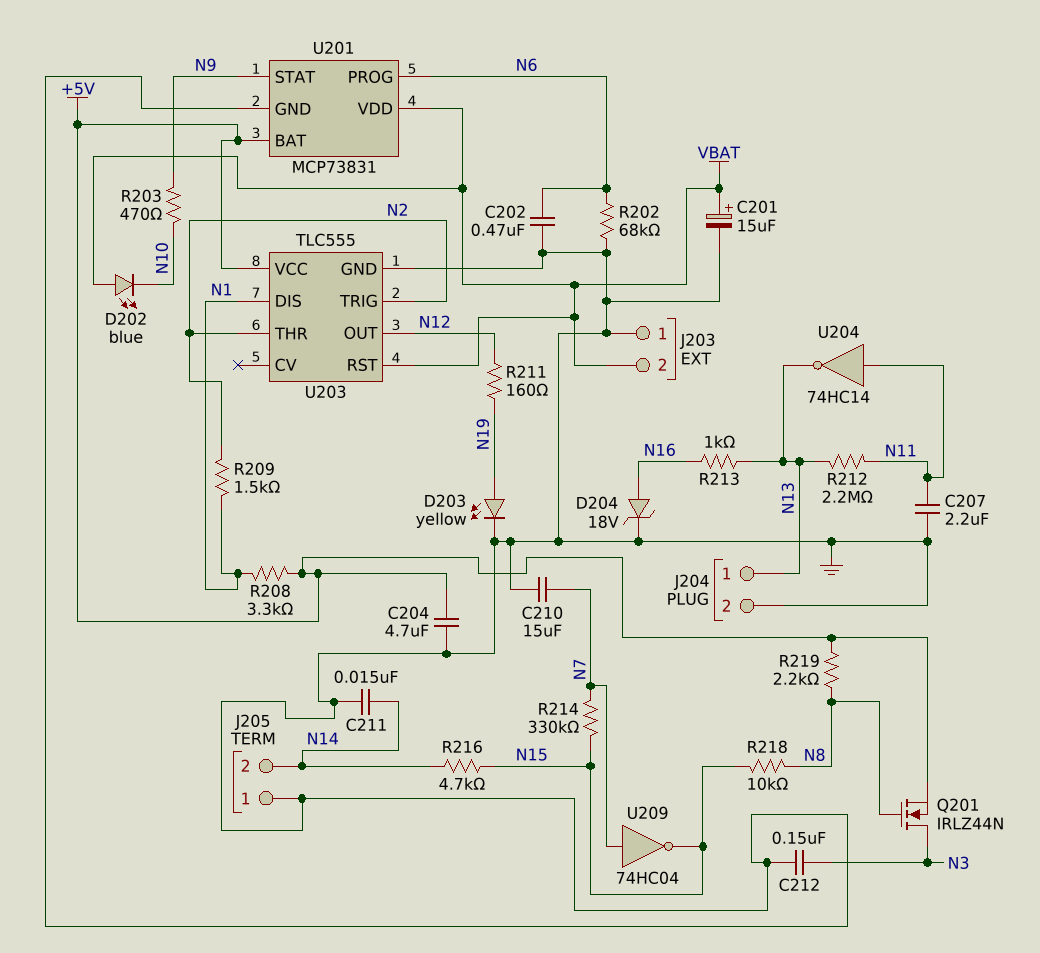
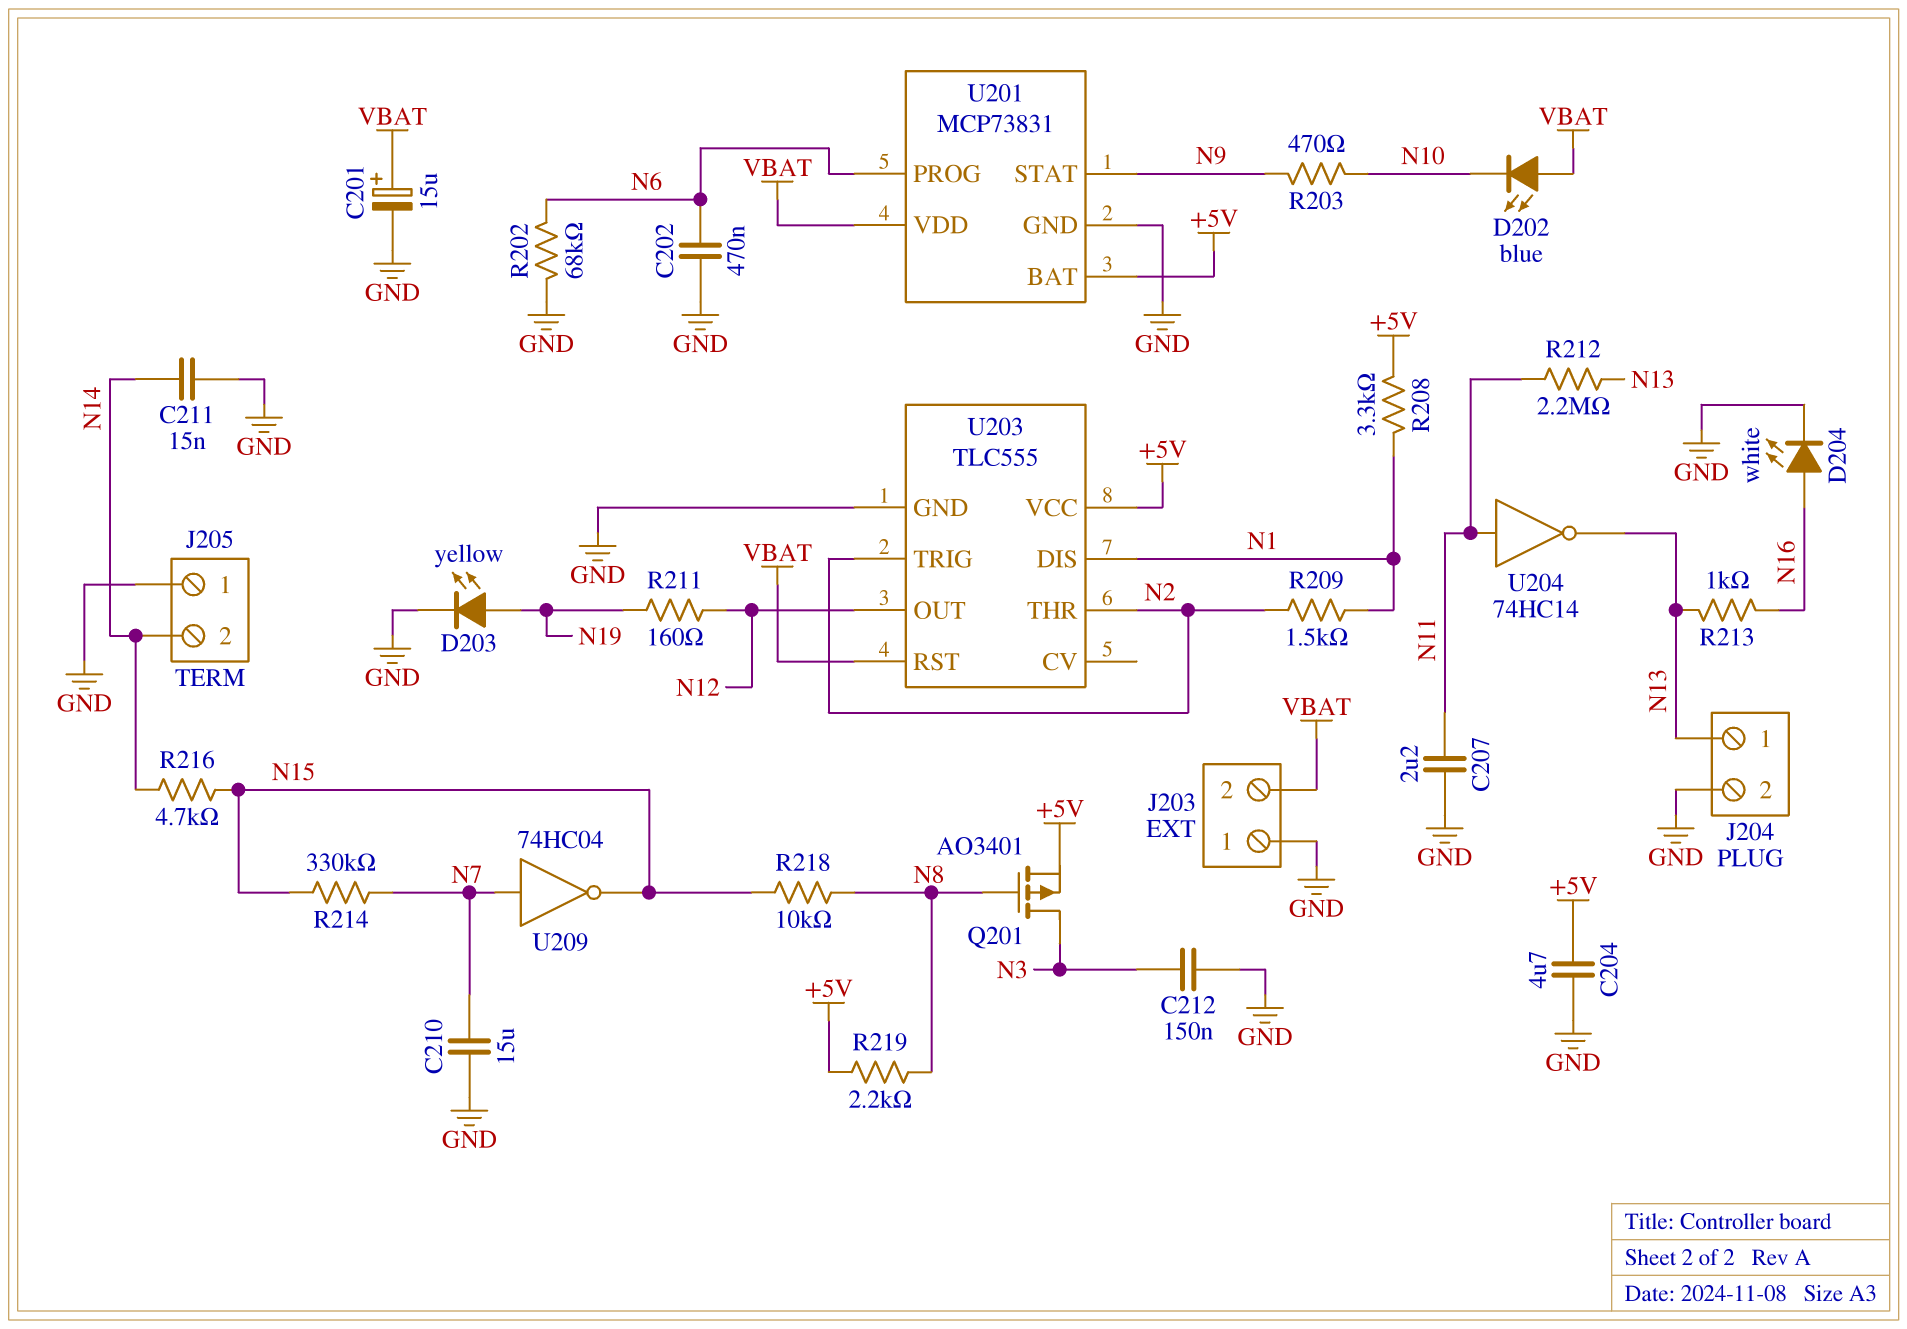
D204: zener 18V (A N16, K GND) -> LED white (A N16, K GND)
Q201: NMOS IRLZ44N (G N8, D N3, S +5V) -> PMOS AO3401 (G N8, D N3, S +5V)

